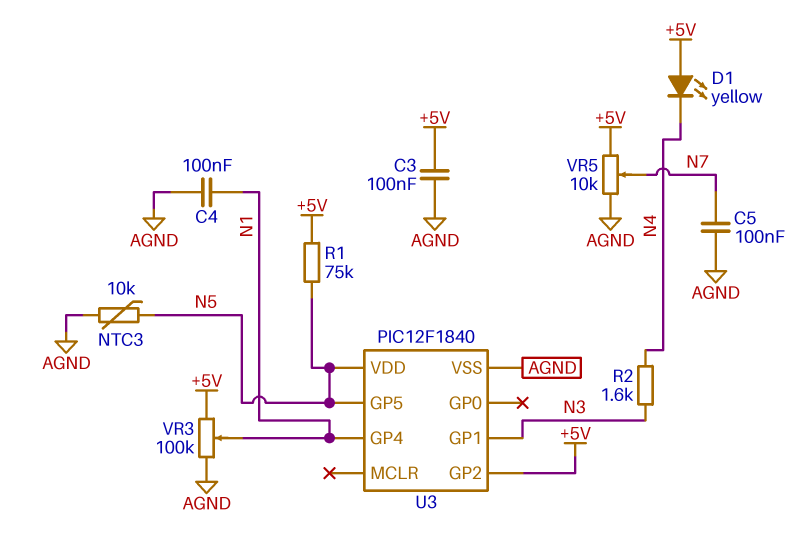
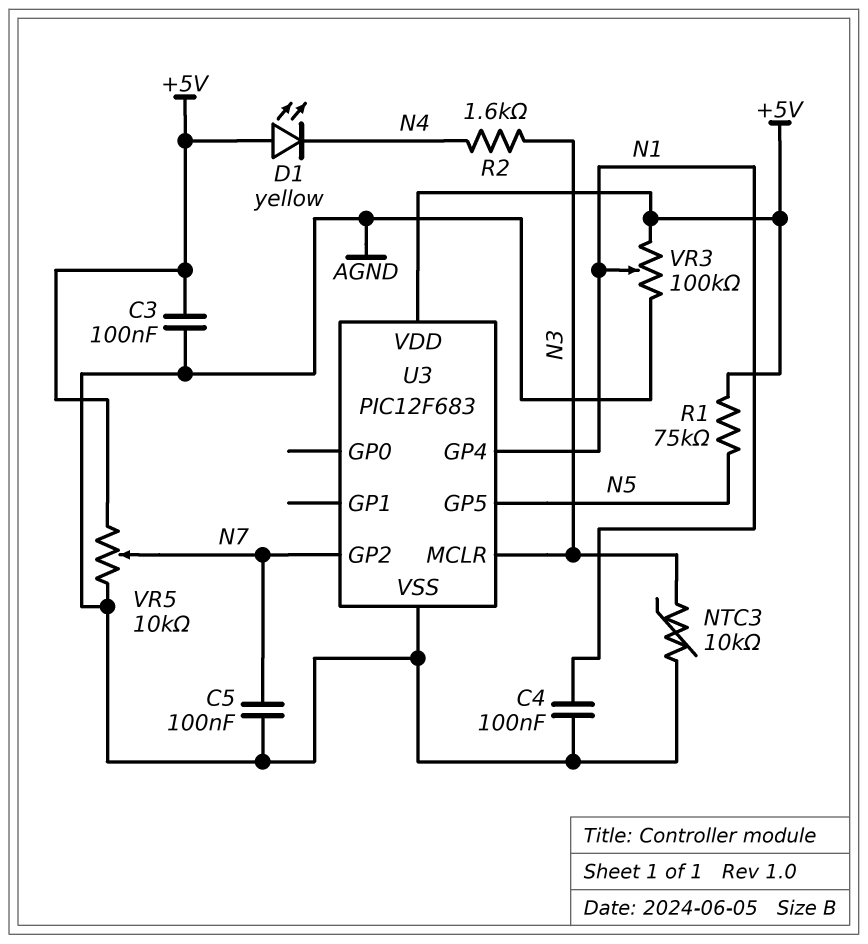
NTC3: 10k (AGND, N5) -> 10k (AGND, N3)
U3: PIC12F1840 -> PIC12F683
U3 pin GP1: N3 -> none
U3 pin GP2: +5V -> N7
U3 pin MCLR: none -> N3
U3 pin VDD: N5 -> +5V

